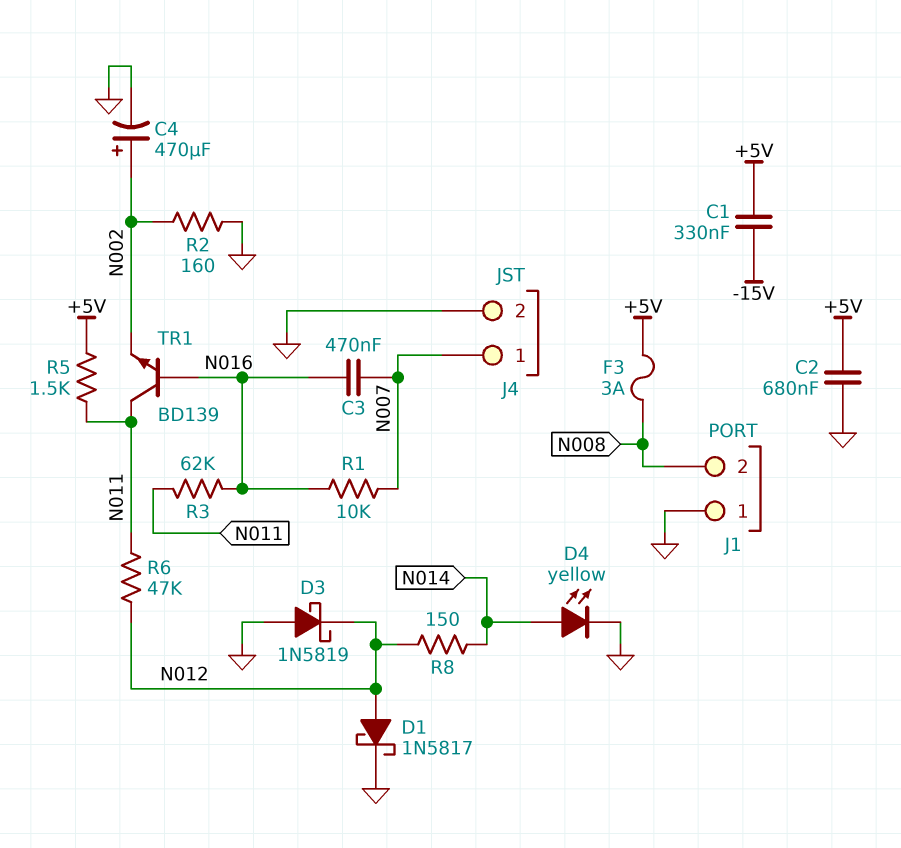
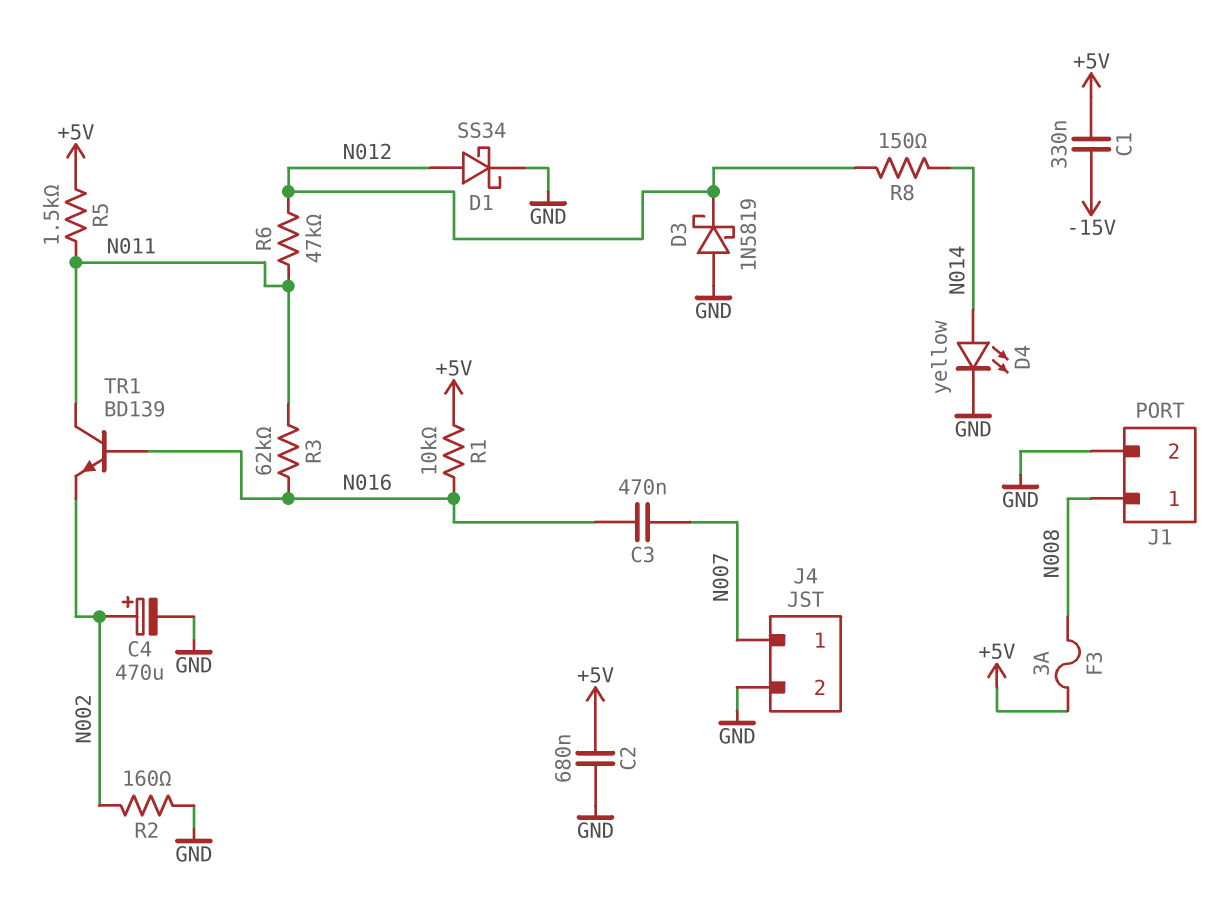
D1: schottky 1N5817 (A N012, K GND) -> schottky SS34 (A N012, K GND)
J1 pin 1: GND -> N008
J1 pin 2: N008 -> GND
R1: 10k (N007, N016) -> 10k (+5V, N016)

